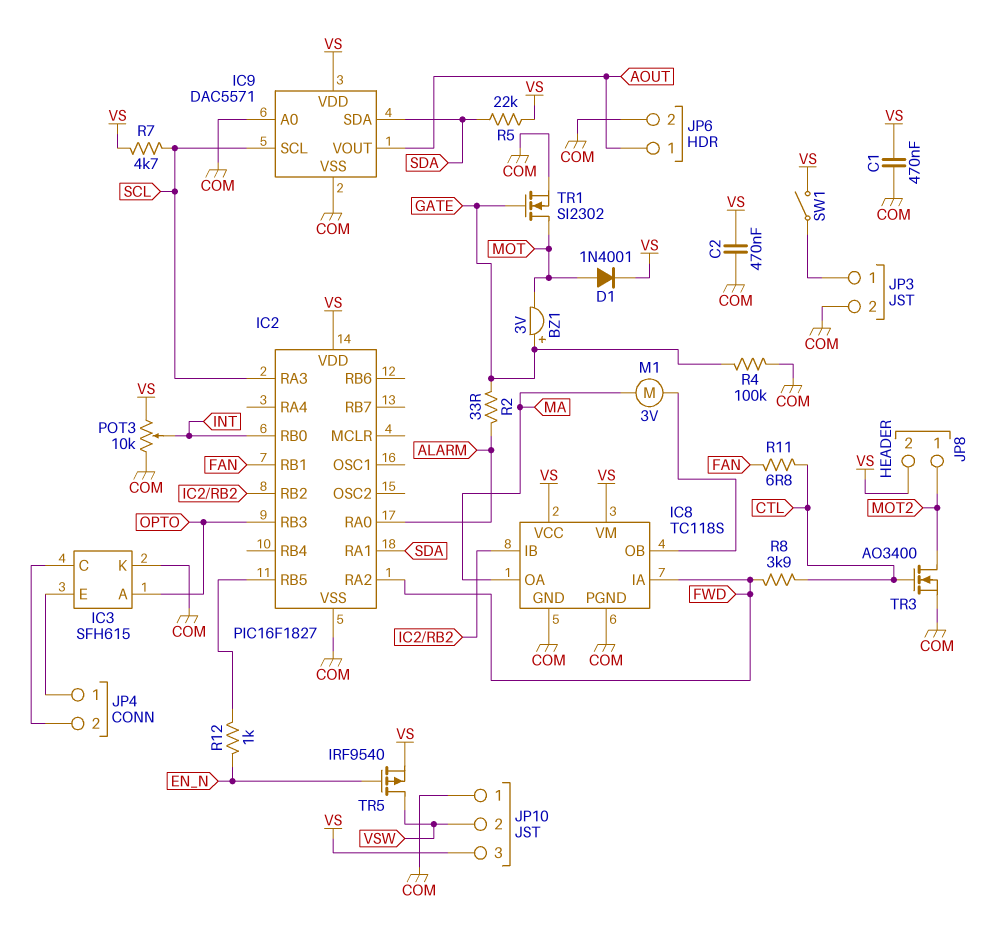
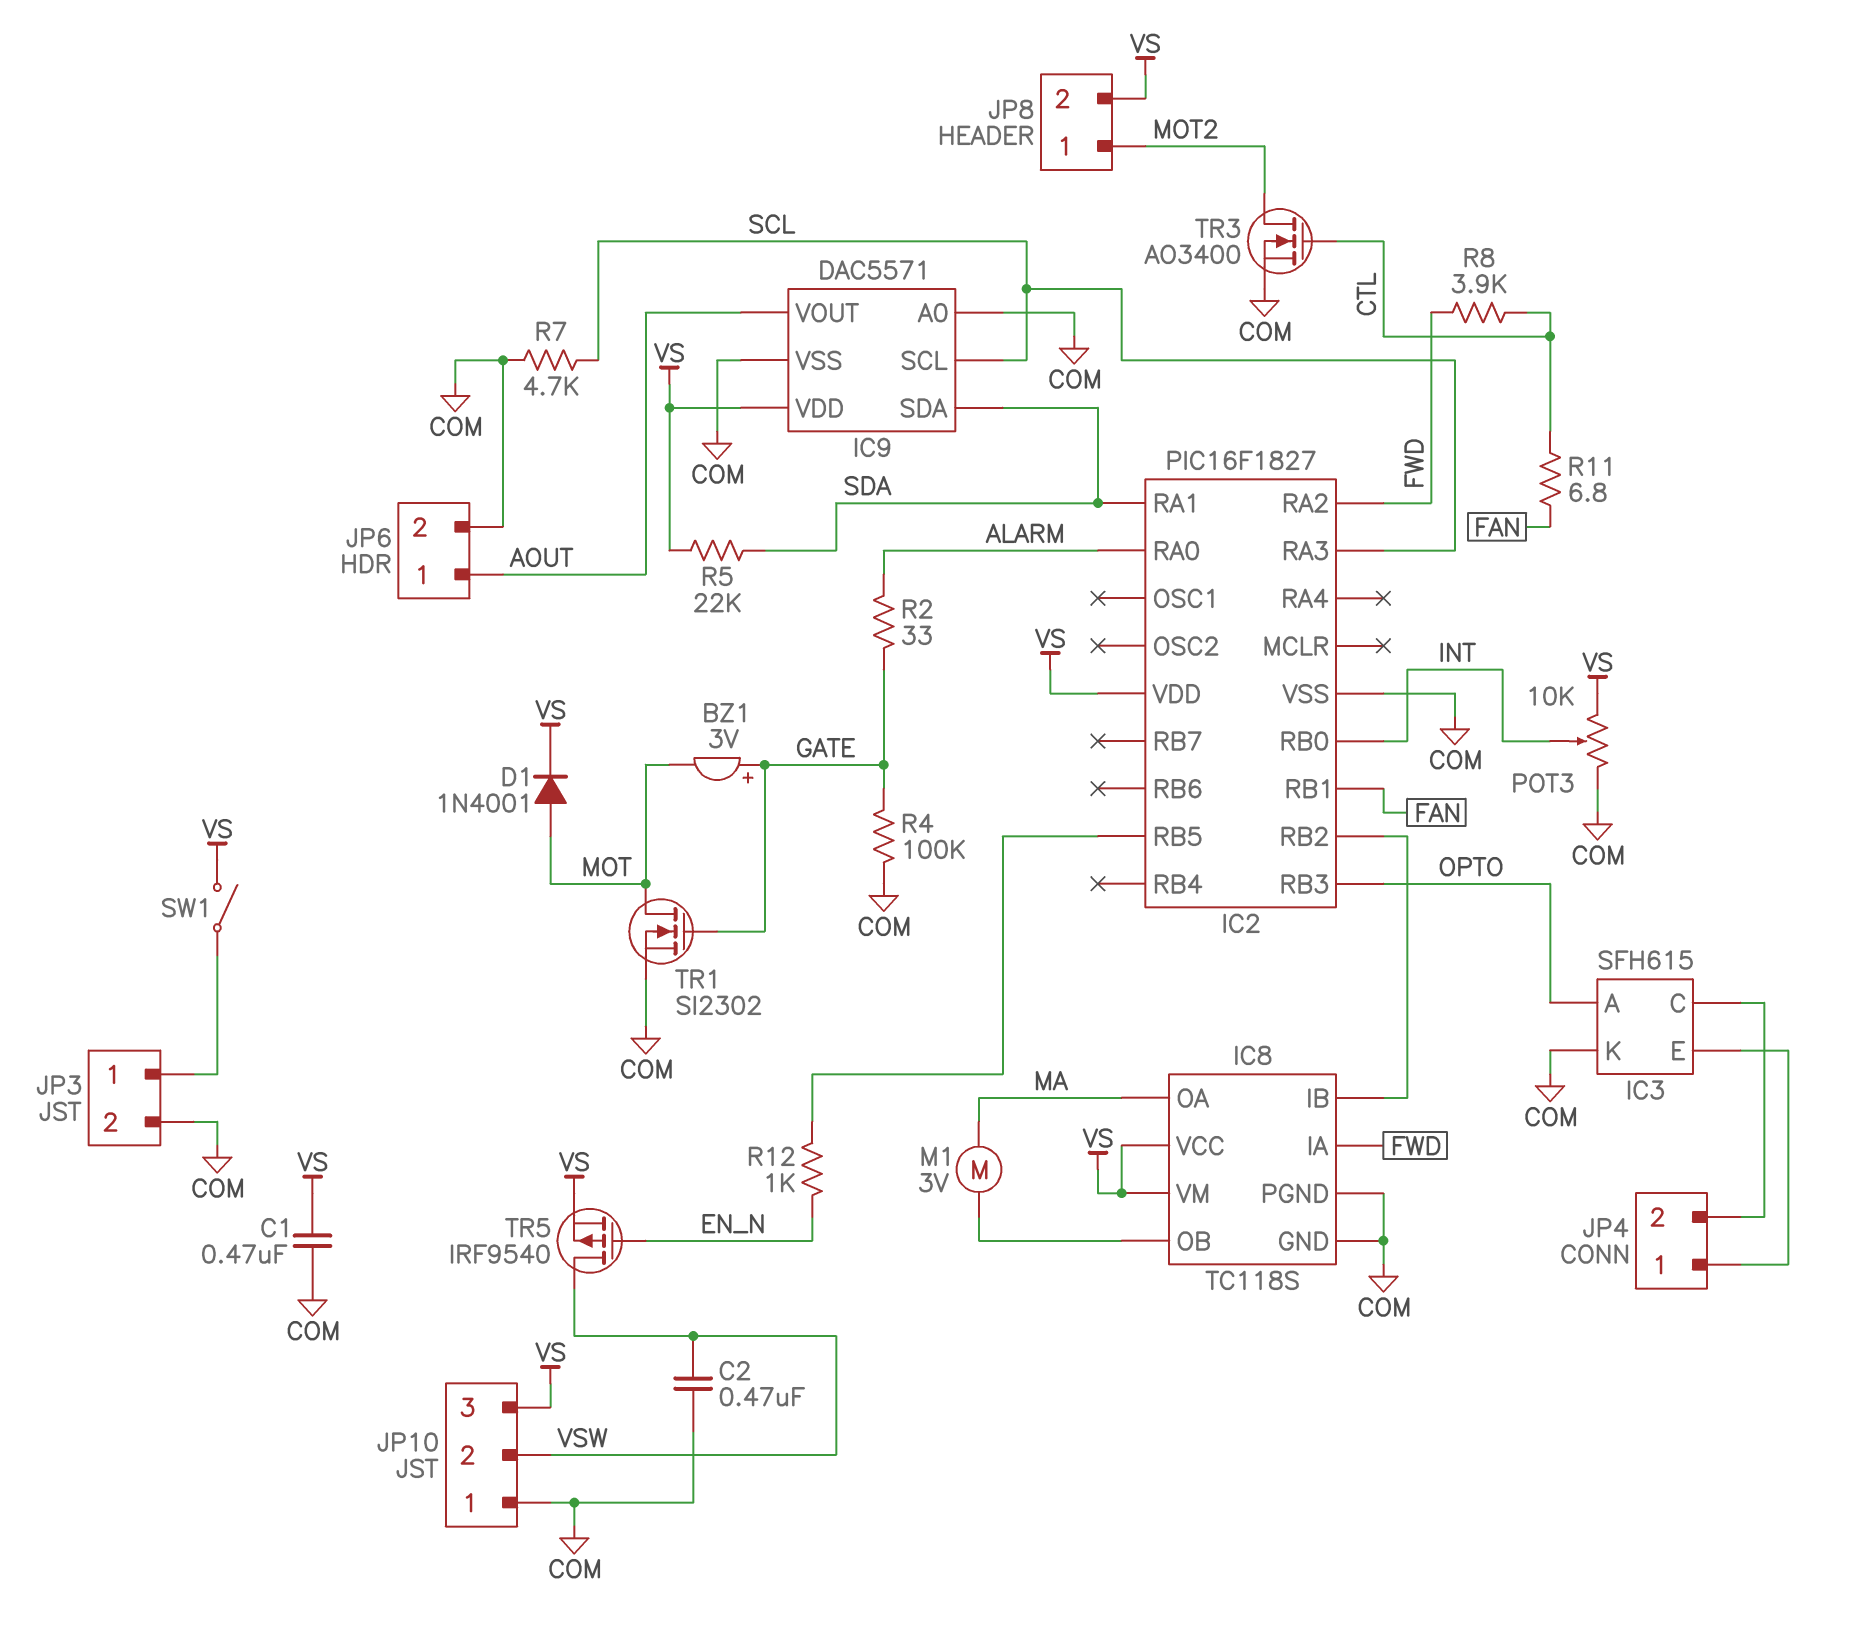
C2: 470nF (COM, VS) -> 470nF (COM, VSW)
R7: 4.7k (SCL, VS) -> 4.7k (COM, SCL)

